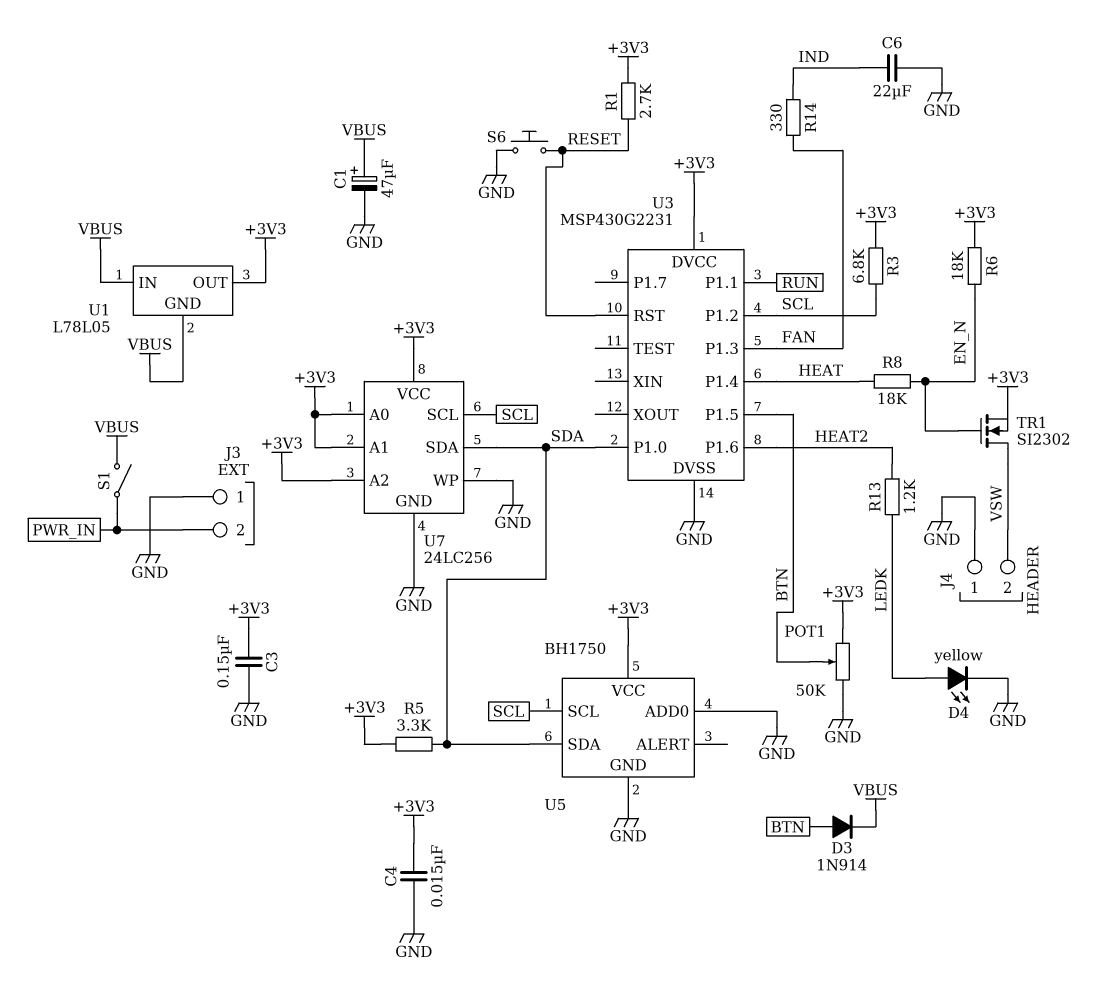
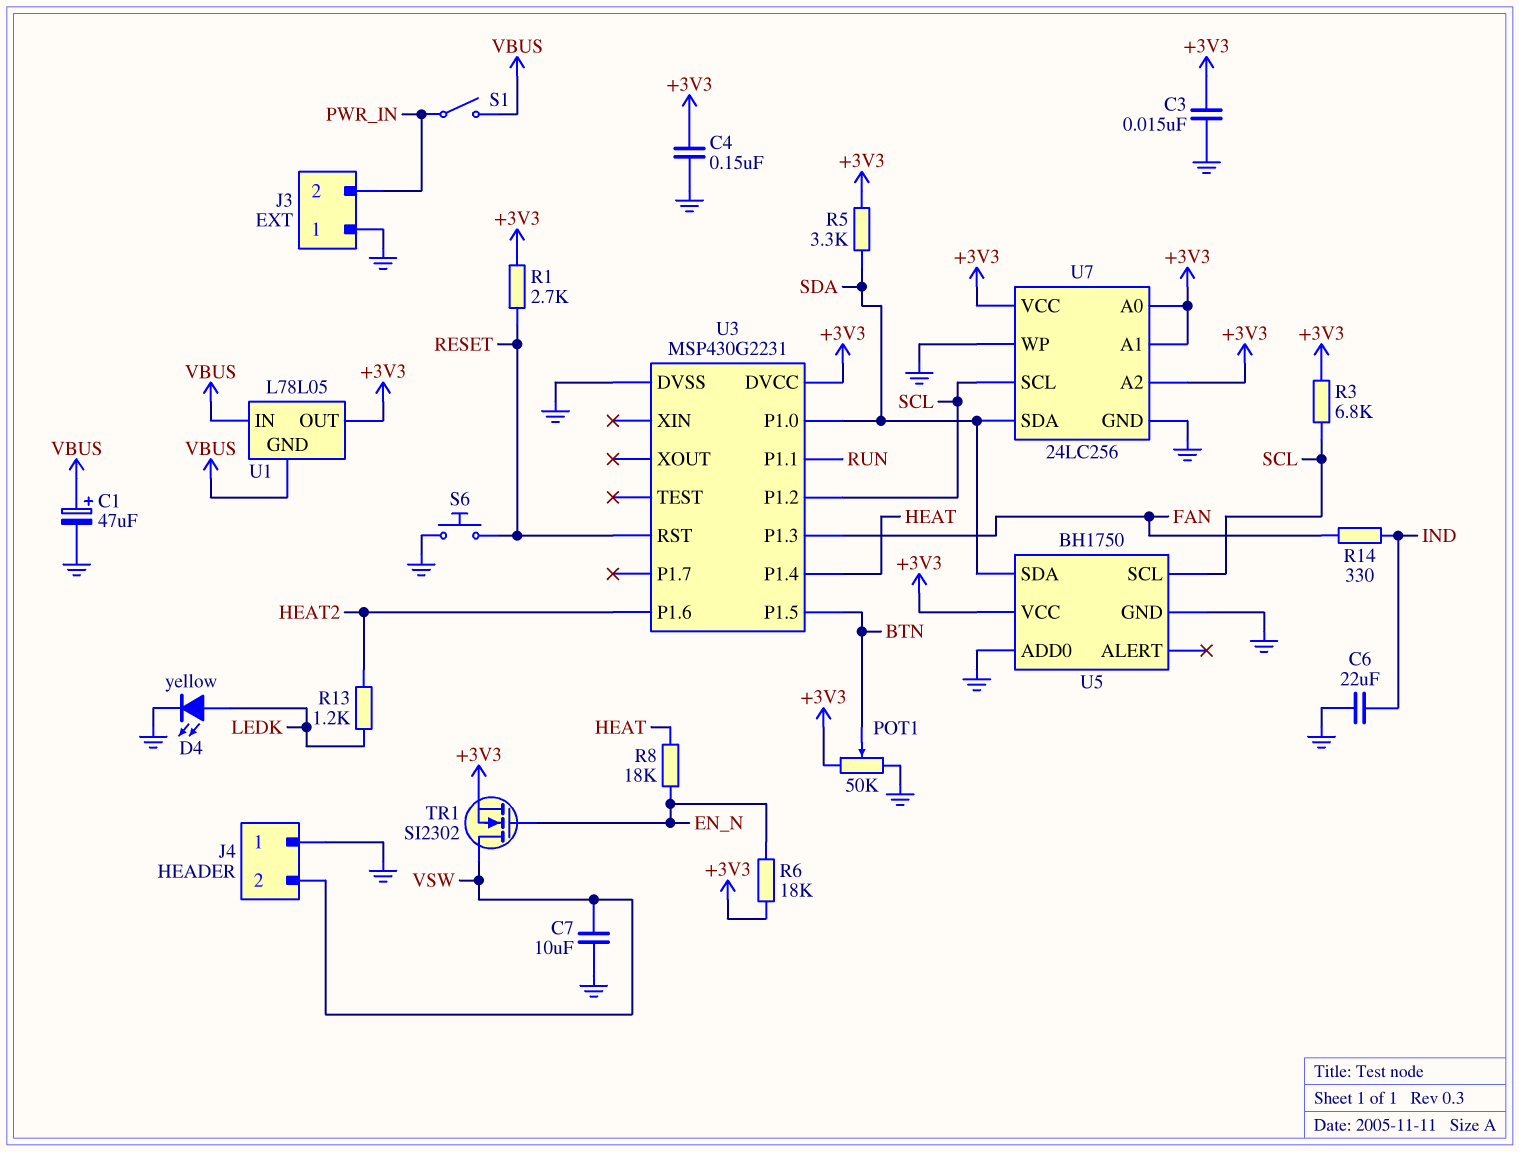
C3: 150nF (+3V3, GND) -> 15nF (+3V3, GND)
C4: 15nF (+3V3, GND) -> 150nF (+3V3, GND)
C7: none -> 10uF (GND, VSW)
D3: diode 1N914 (A BTN, K VBUS) -> none

